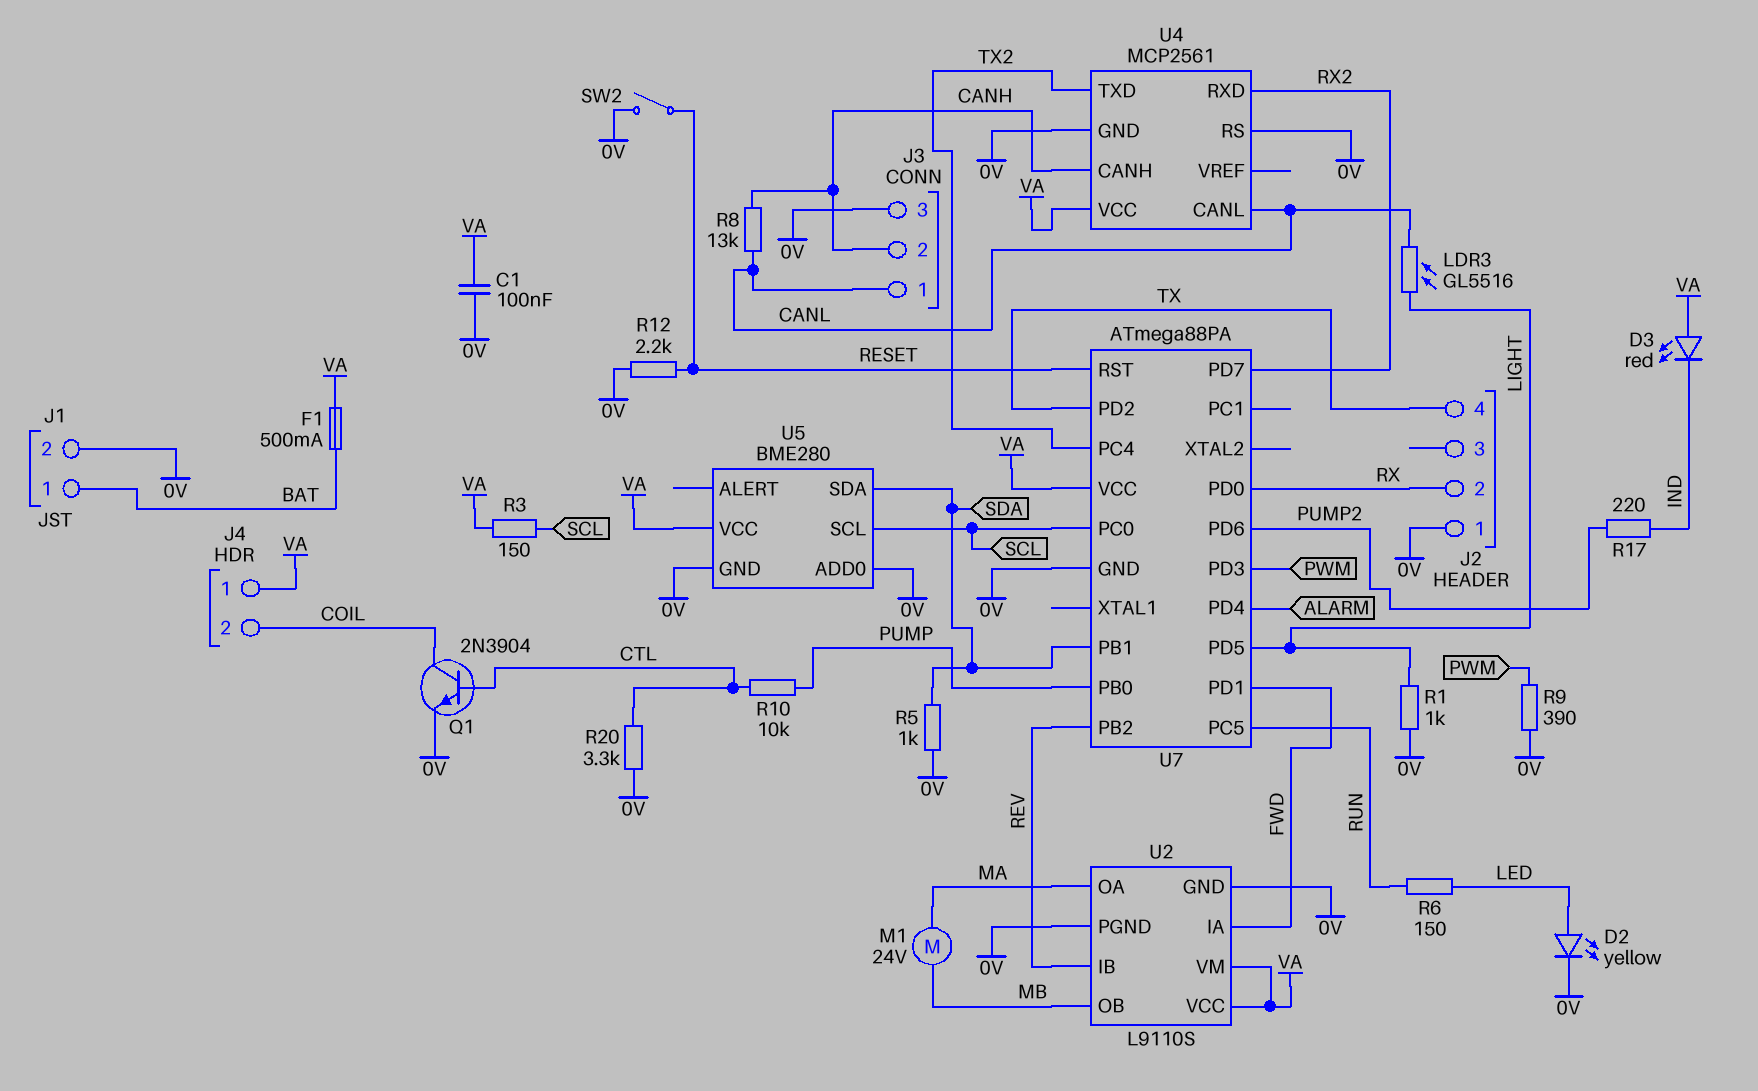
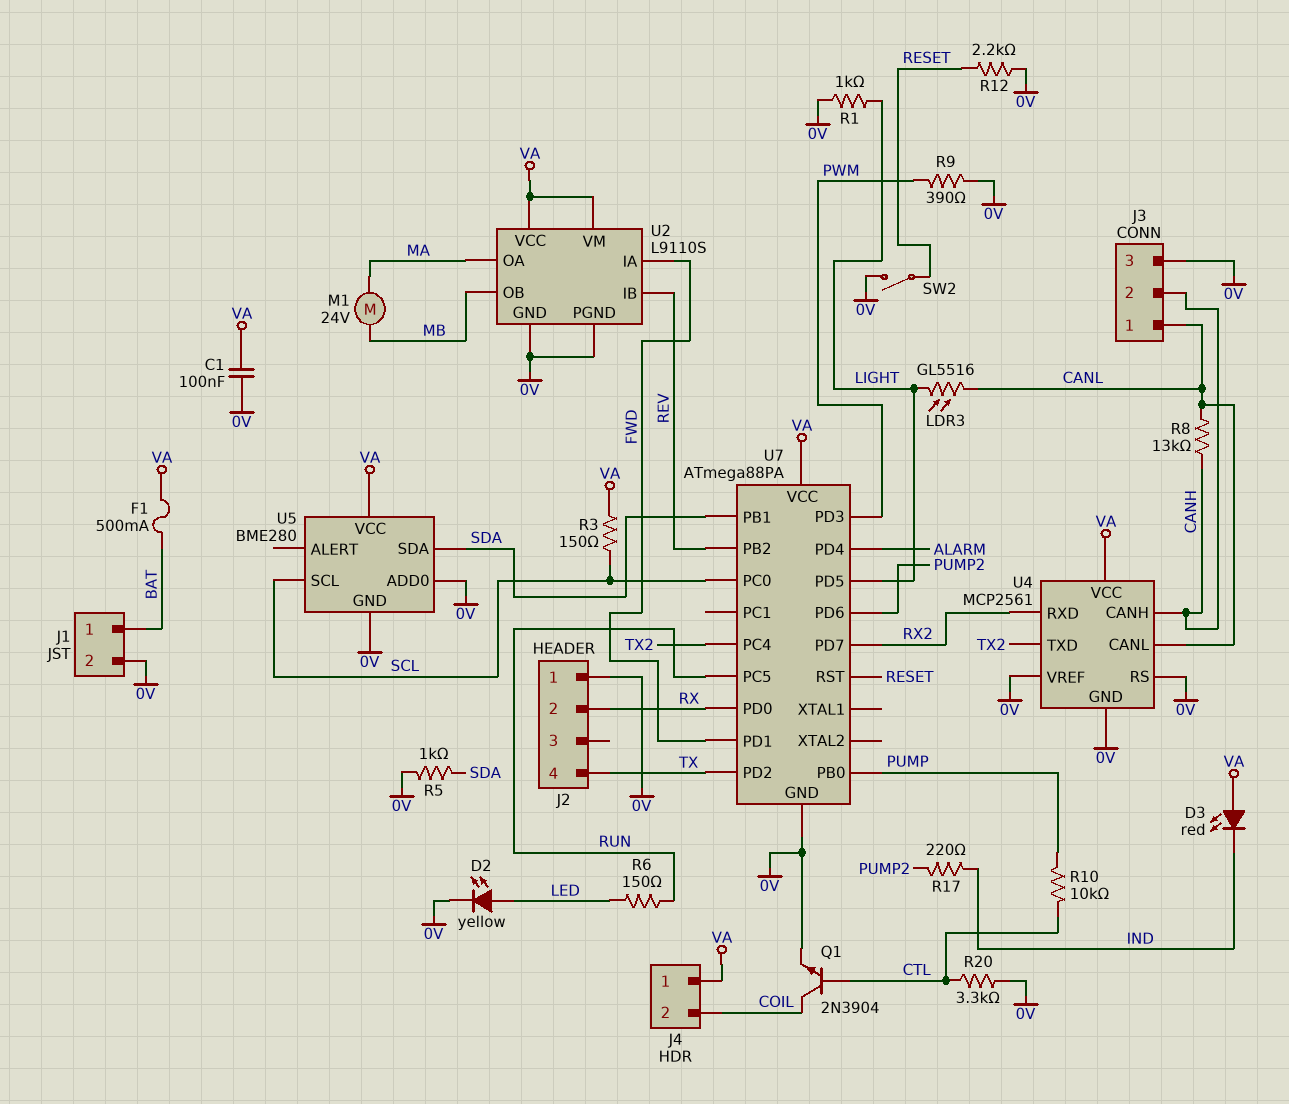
U4 pin VREF: none -> 0V

